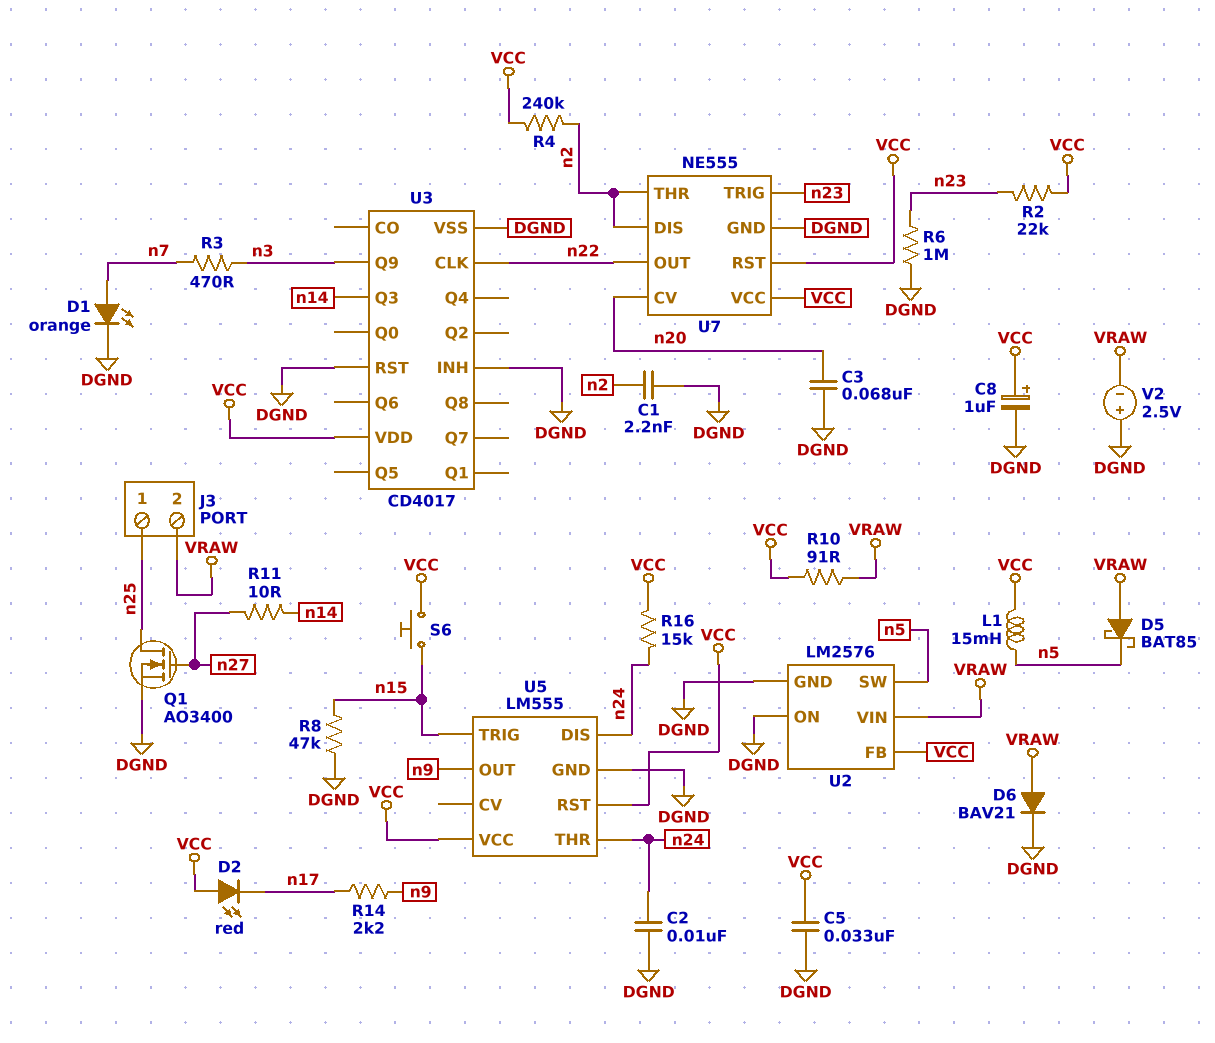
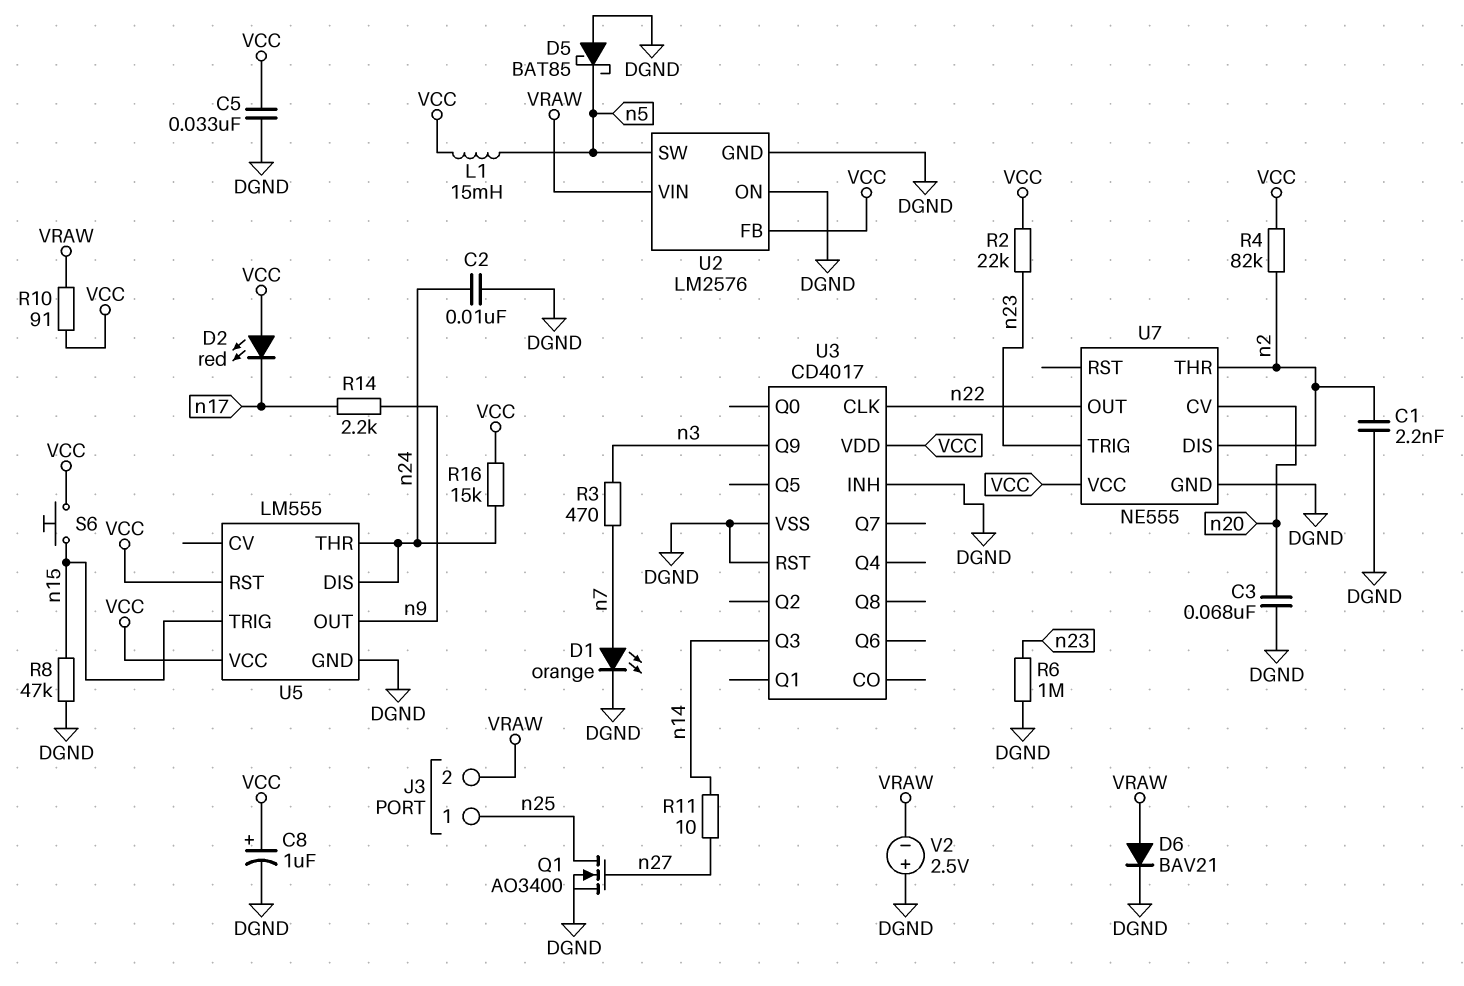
D5: schottky BAT85 (A VRAW, K n5) -> schottky BAT85 (A DGND, K n5)
R4: 240k (VCC, n2) -> 82k (VCC, n2)
U7 pin RST: VCC -> none

